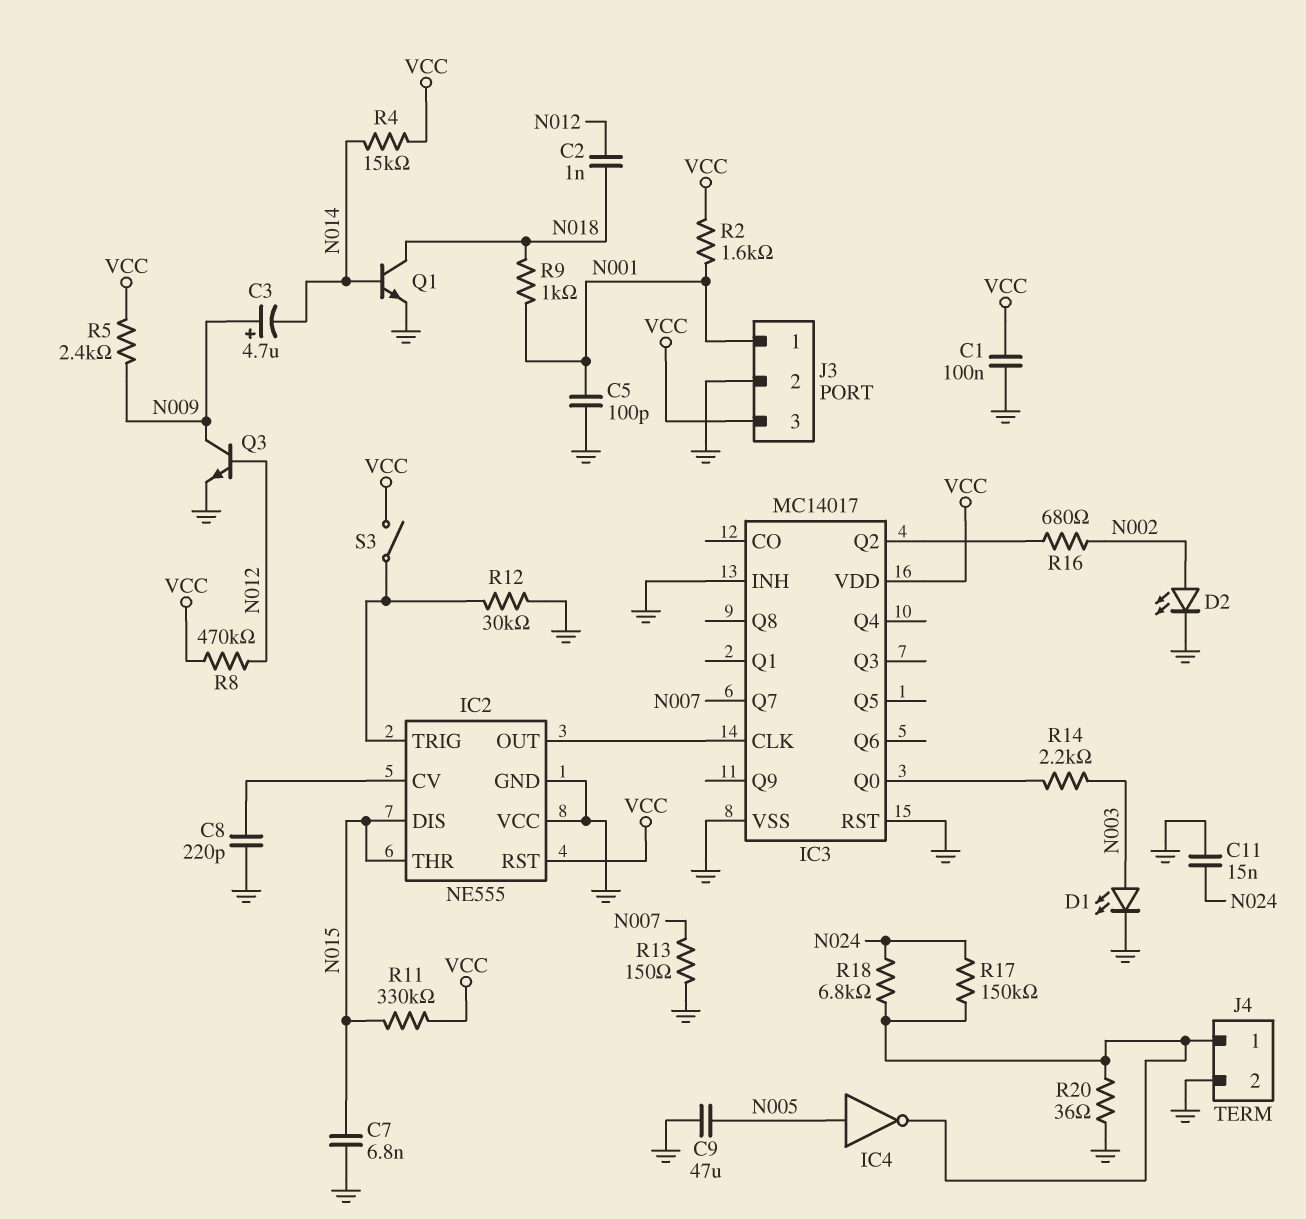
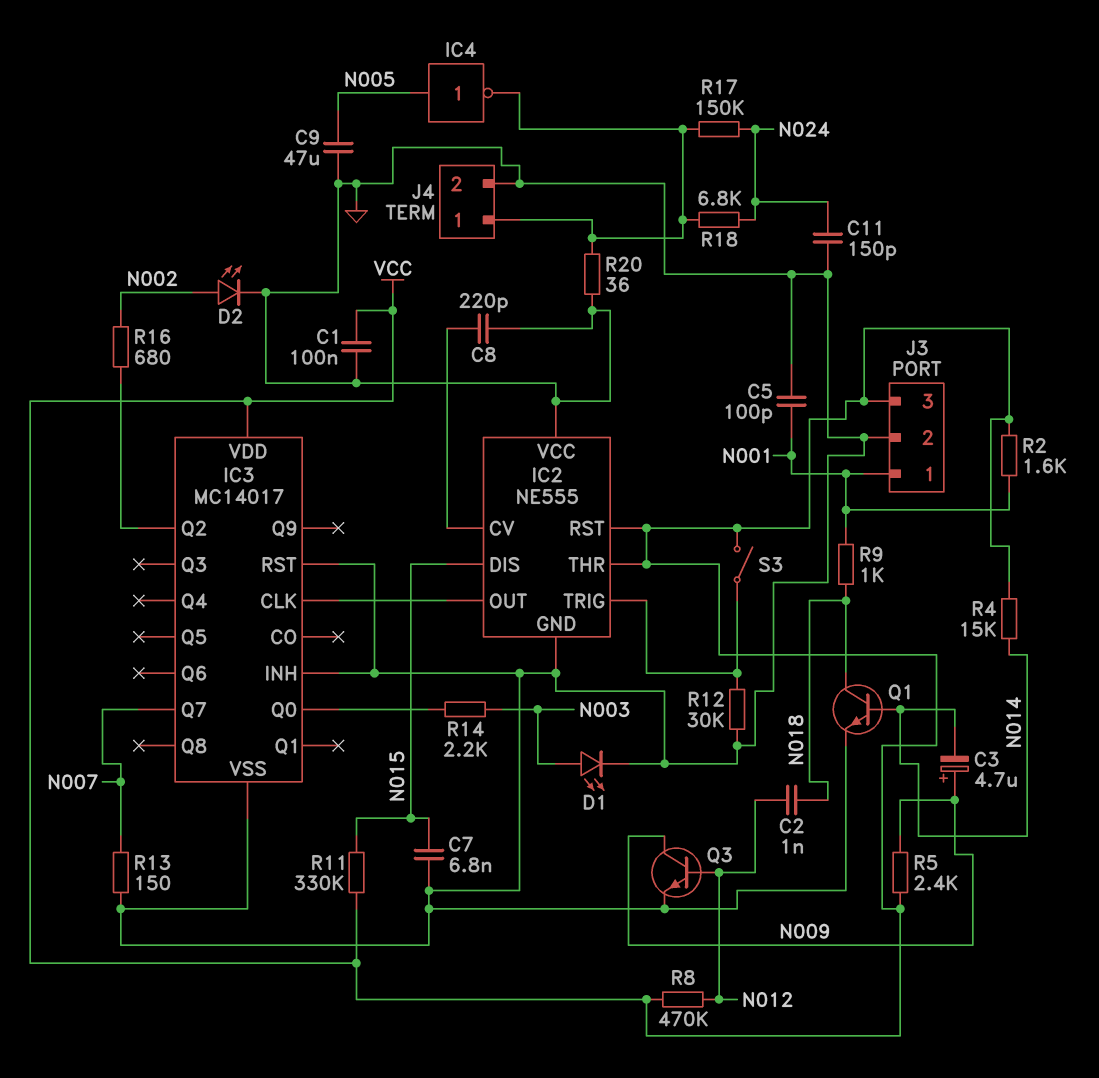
C11: 15nF (GND, N024) -> 150pF (GND, N024)
IC2 pin THR: N015 -> VCC

